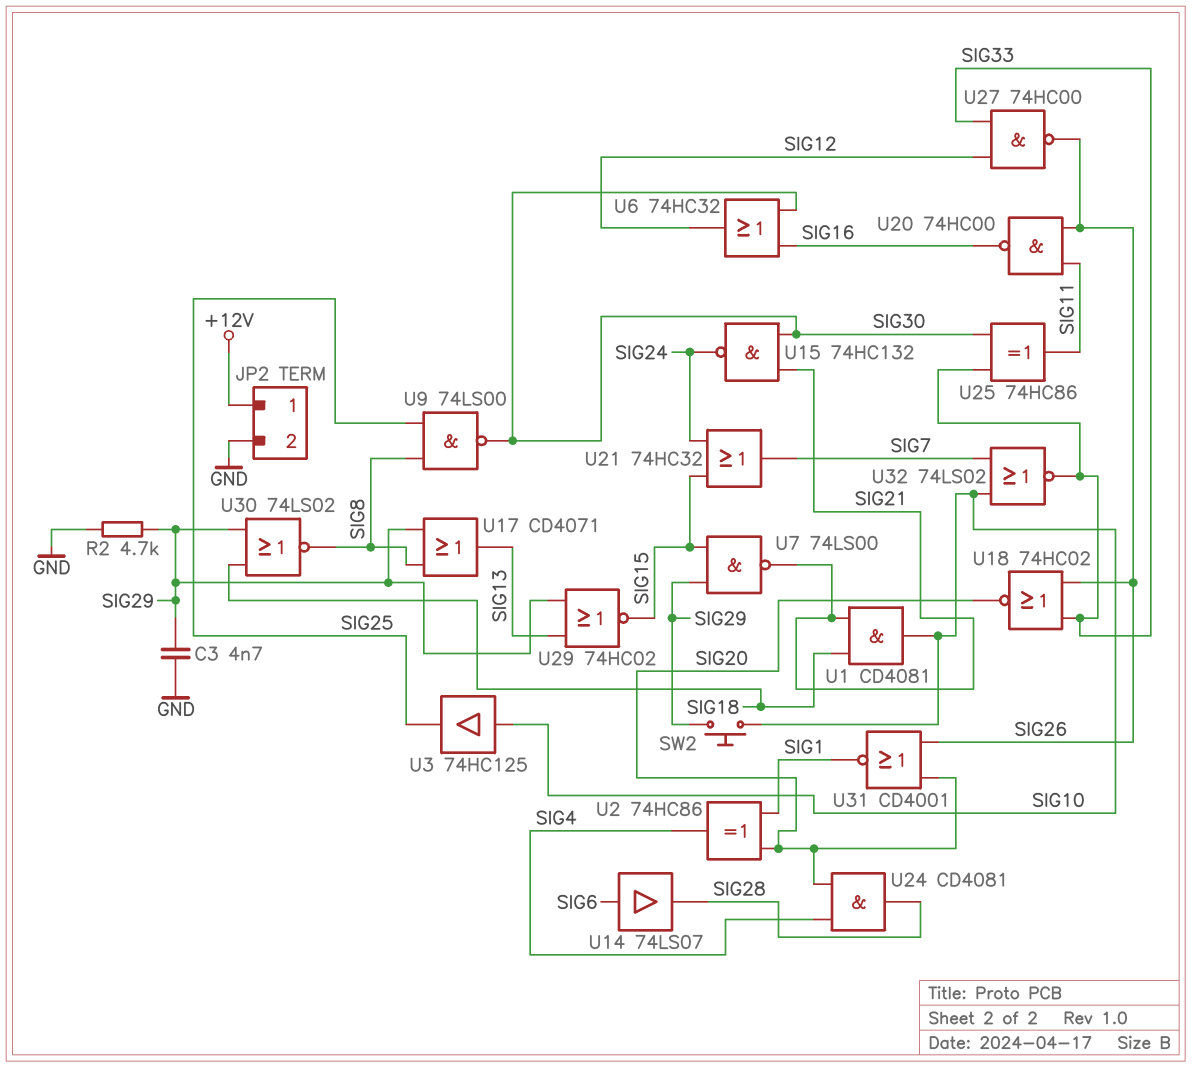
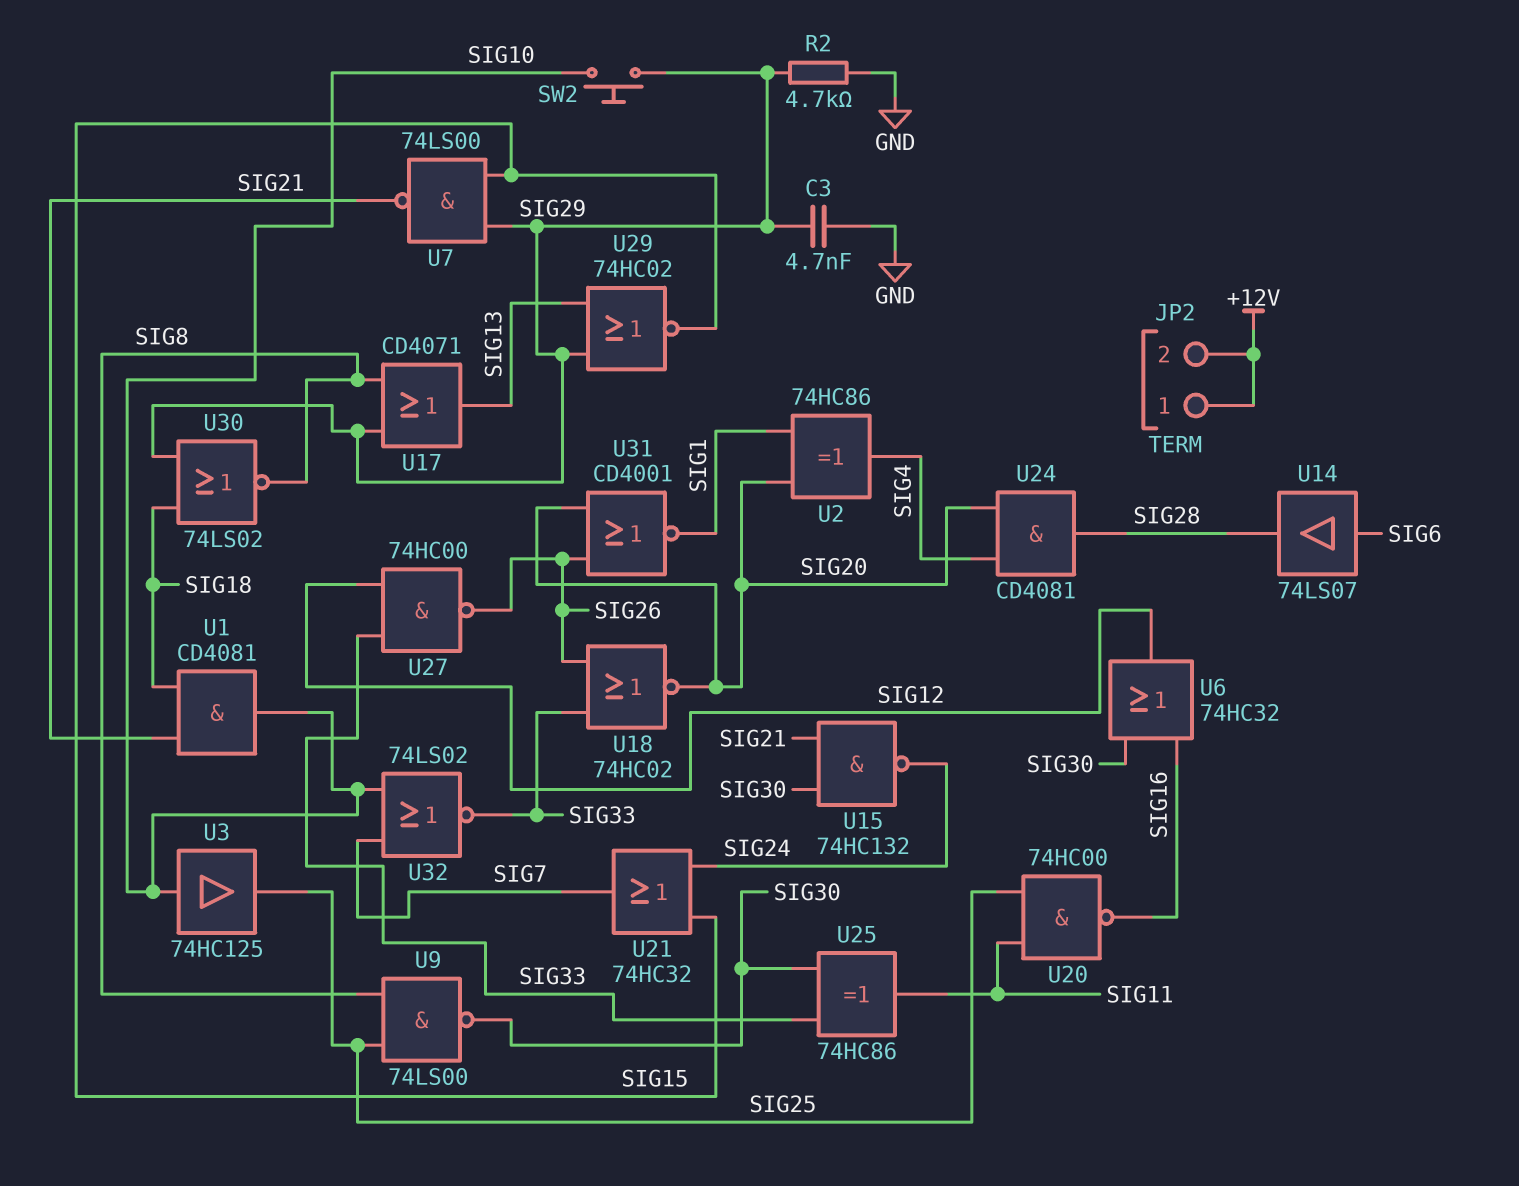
JP2 pin 2: GND -> +12V
U20: NAND 74HC00 (in SIG11, in SIG26, out SIG16) -> NAND 74HC00 (in SIG11, in SIG25, out SIG16)

